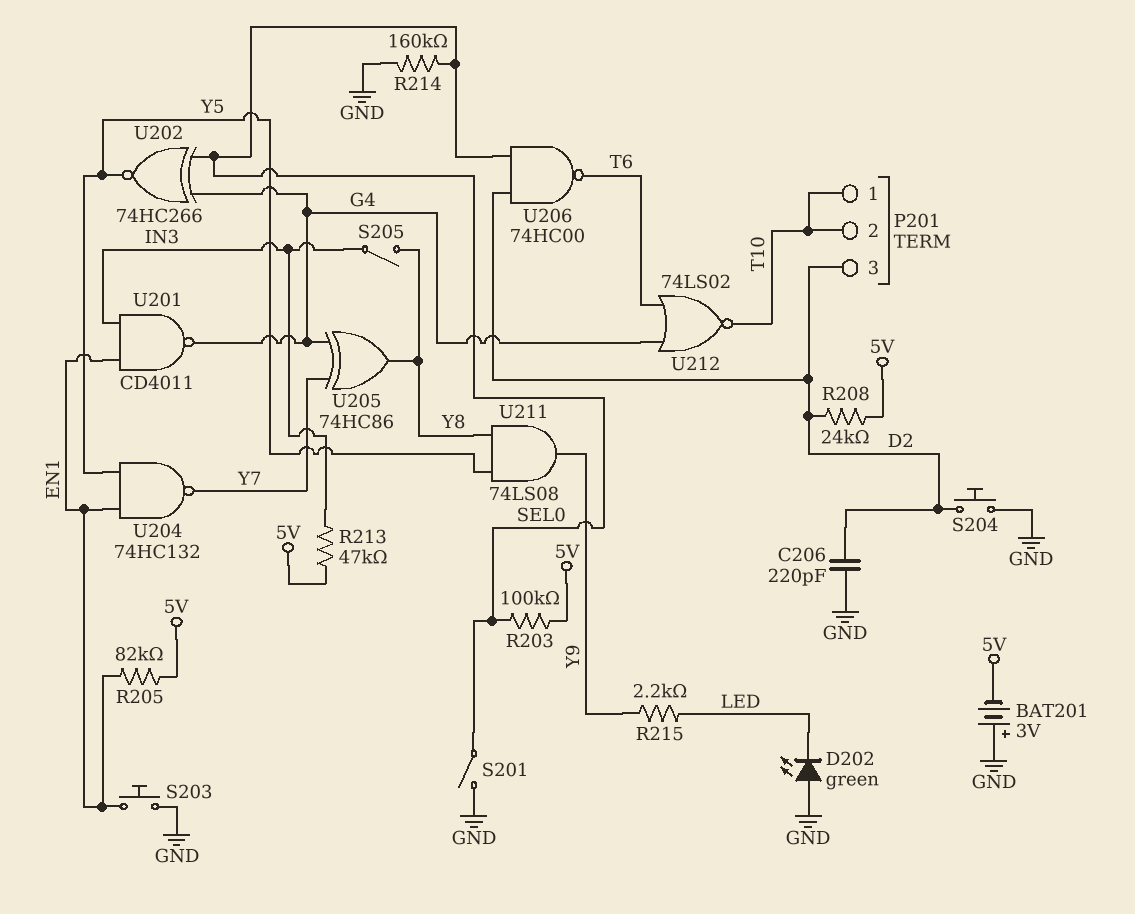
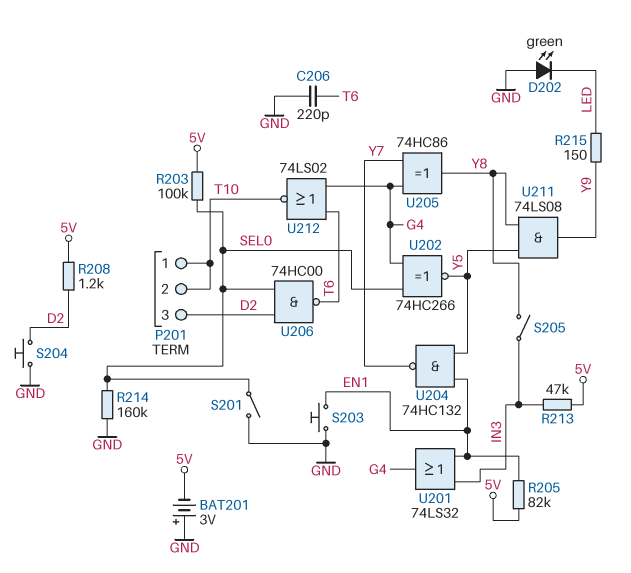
C206: 220pF (D2, GND) -> 220pF (GND, T6)
R208: 24k (5V, D2) -> 1.2k (5V, D2)
R215: 2.2k (LED, Y9) -> 150 (LED, Y9)
U201: NAND CD4011 (in EN1, in IN3, out G4) -> OR 74LS32 (in EN1, in IN3, out G4)

